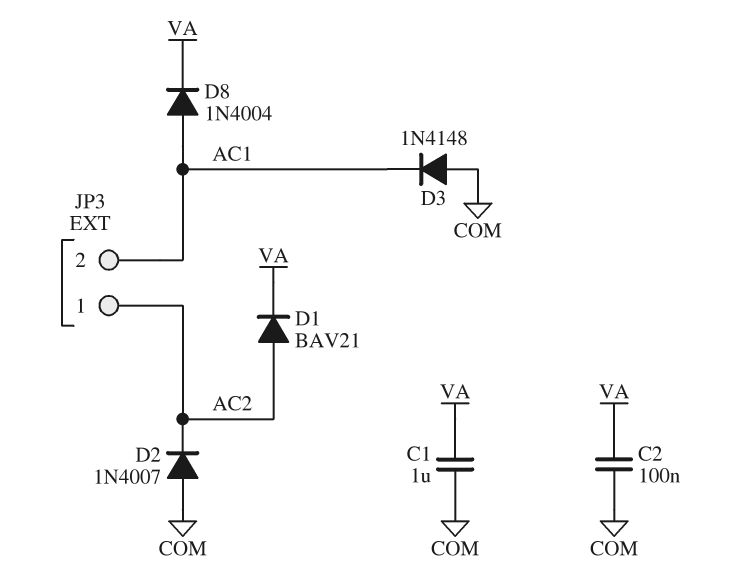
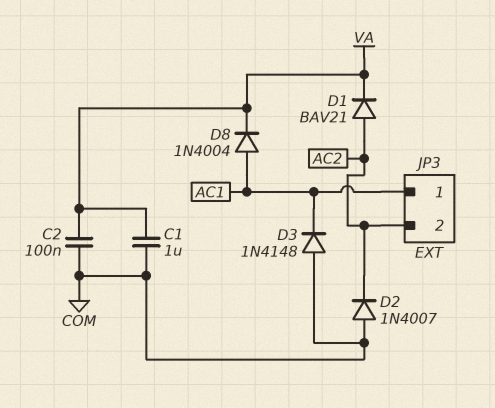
JP3 pin 1: AC2 -> AC1
JP3 pin 2: AC1 -> AC2

